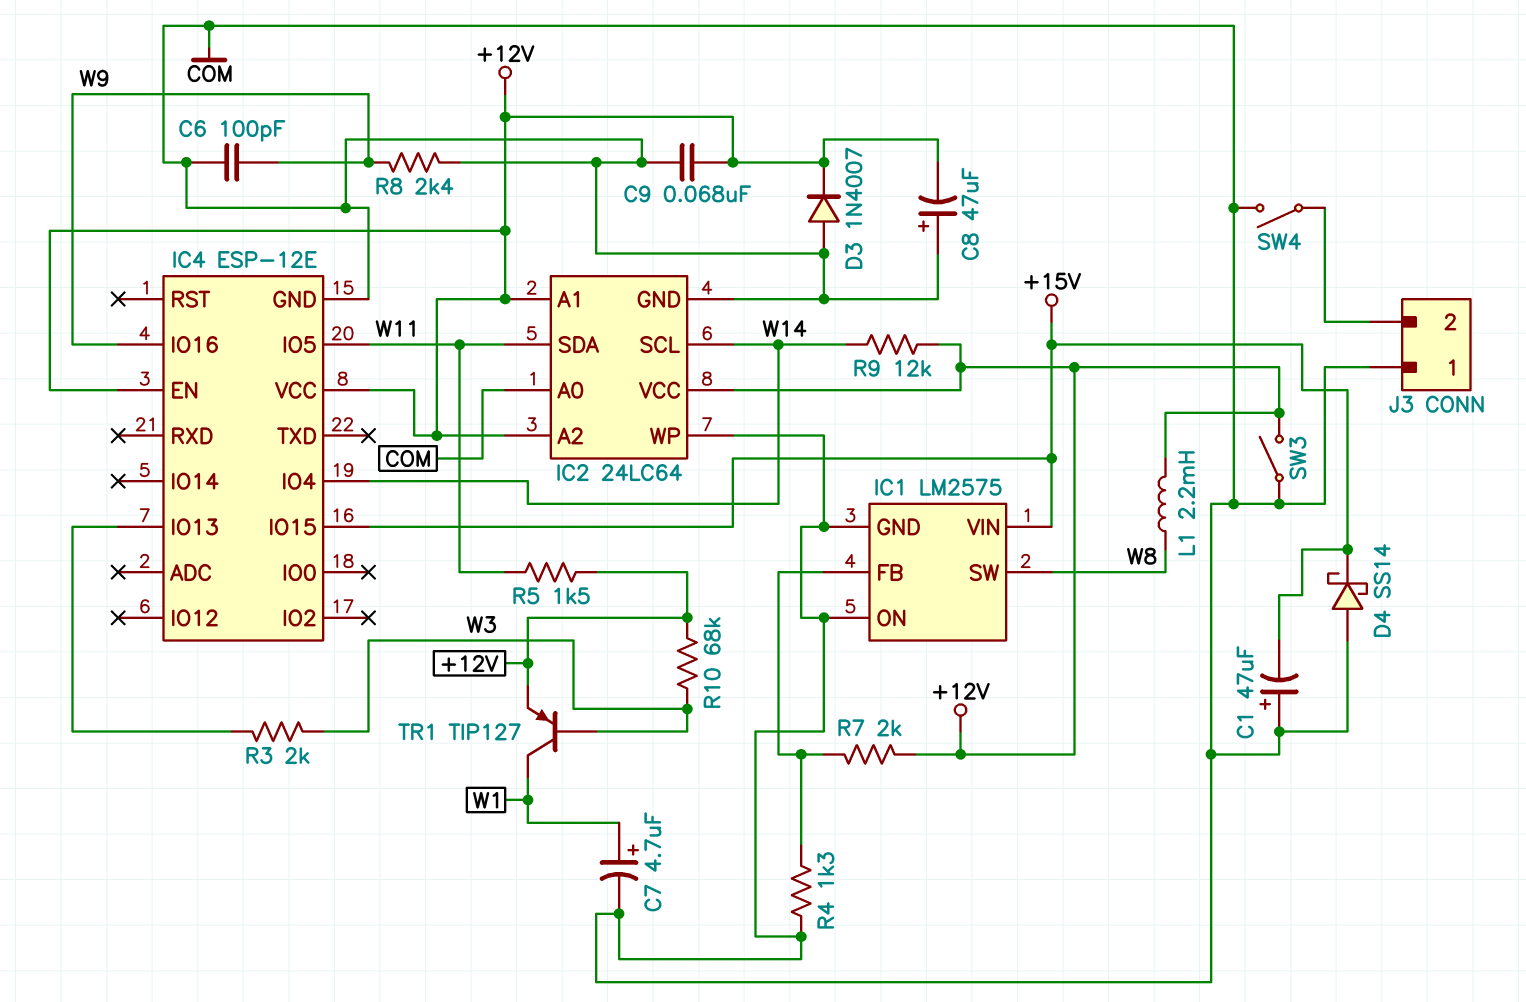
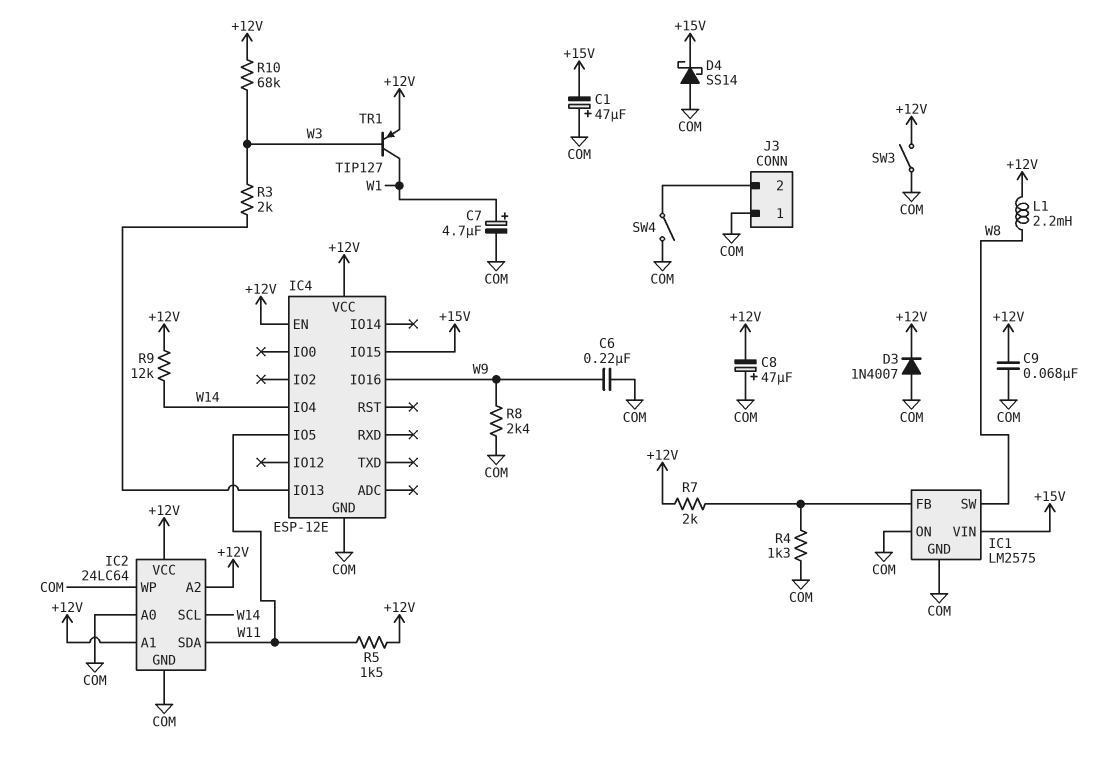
C6: 100pF (COM, W9) -> 220nF (COM, W9)

